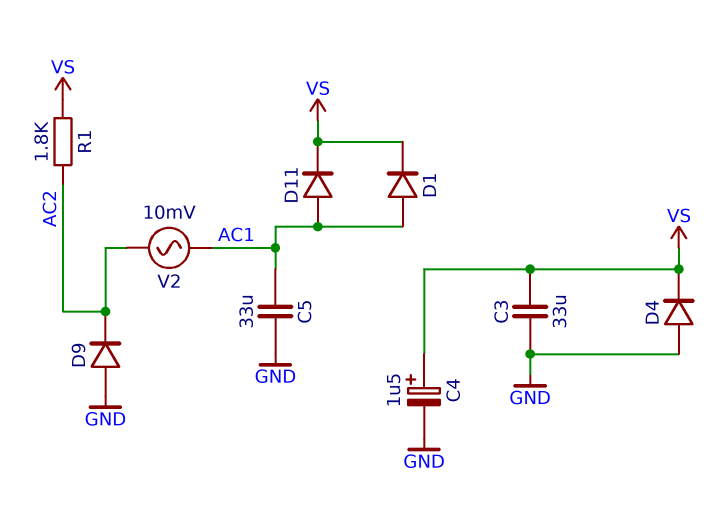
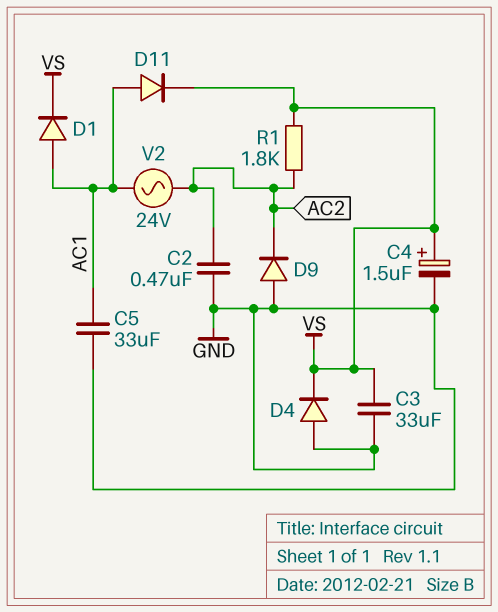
C2: none -> 470nF (AC2, GND)
V2: AC 10mV (AC1, AC2) -> AC 24V (AC1, AC2)

